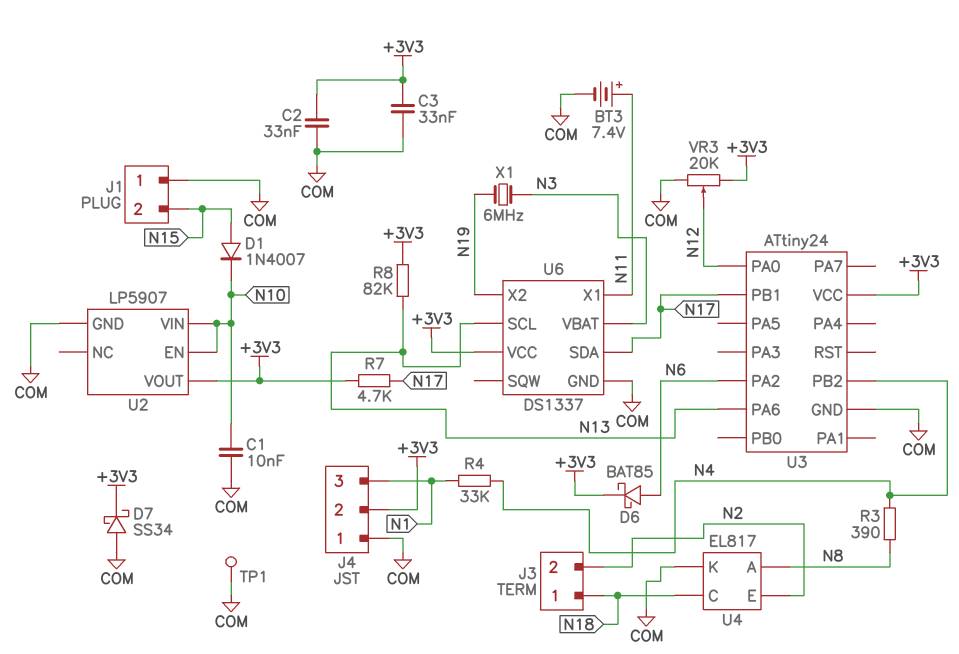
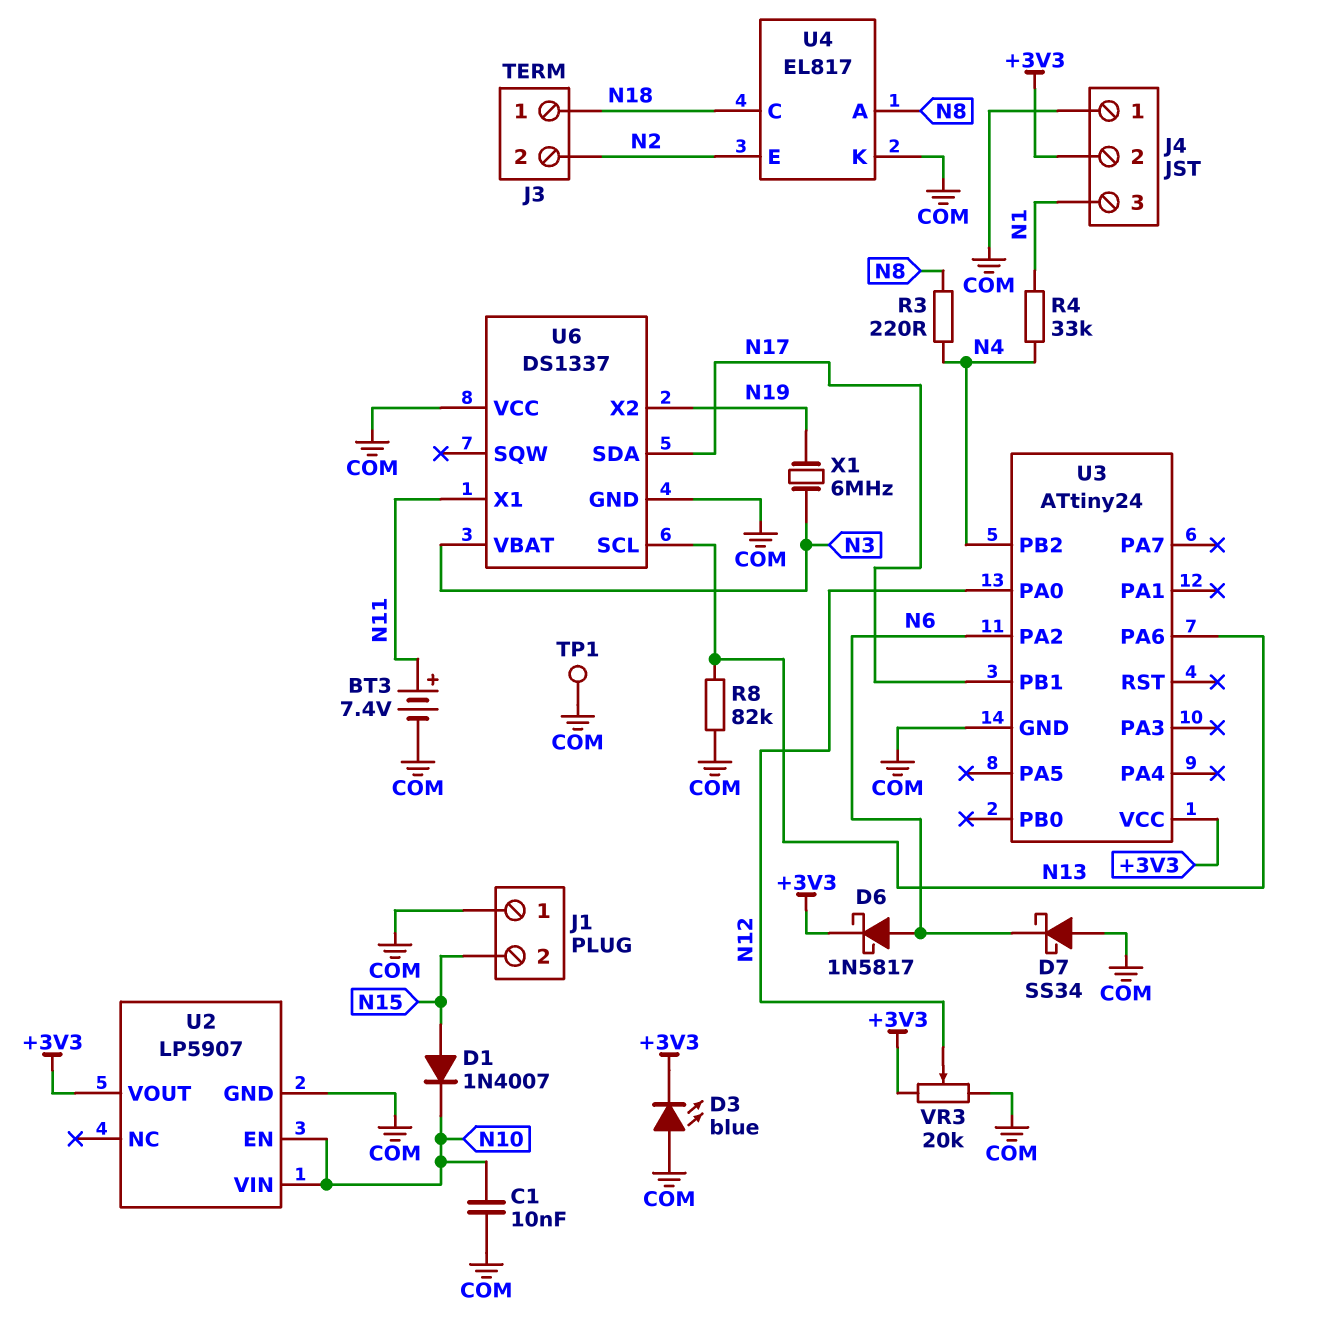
C2: 33nF (+3V3, COM) -> none
C3: 33nF (+3V3, COM) -> none
D3: none -> LED blue (A COM, K +3V3)
D6: schottky BAT85 (A N6, K +3V3) -> schottky 1N5817 (A N6, K +3V3)
D7: schottky SS34 (A COM, K +3V3) -> schottky SS34 (A COM, K N6)
R3: 390 (N4, N8) -> 220 (N4, N8)
R7: 4.7k (+3V3, N17) -> none
R8: 82k (+3V3, N13) -> 82k (COM, N13)
U6 pin VCC: +3V3 -> COM

